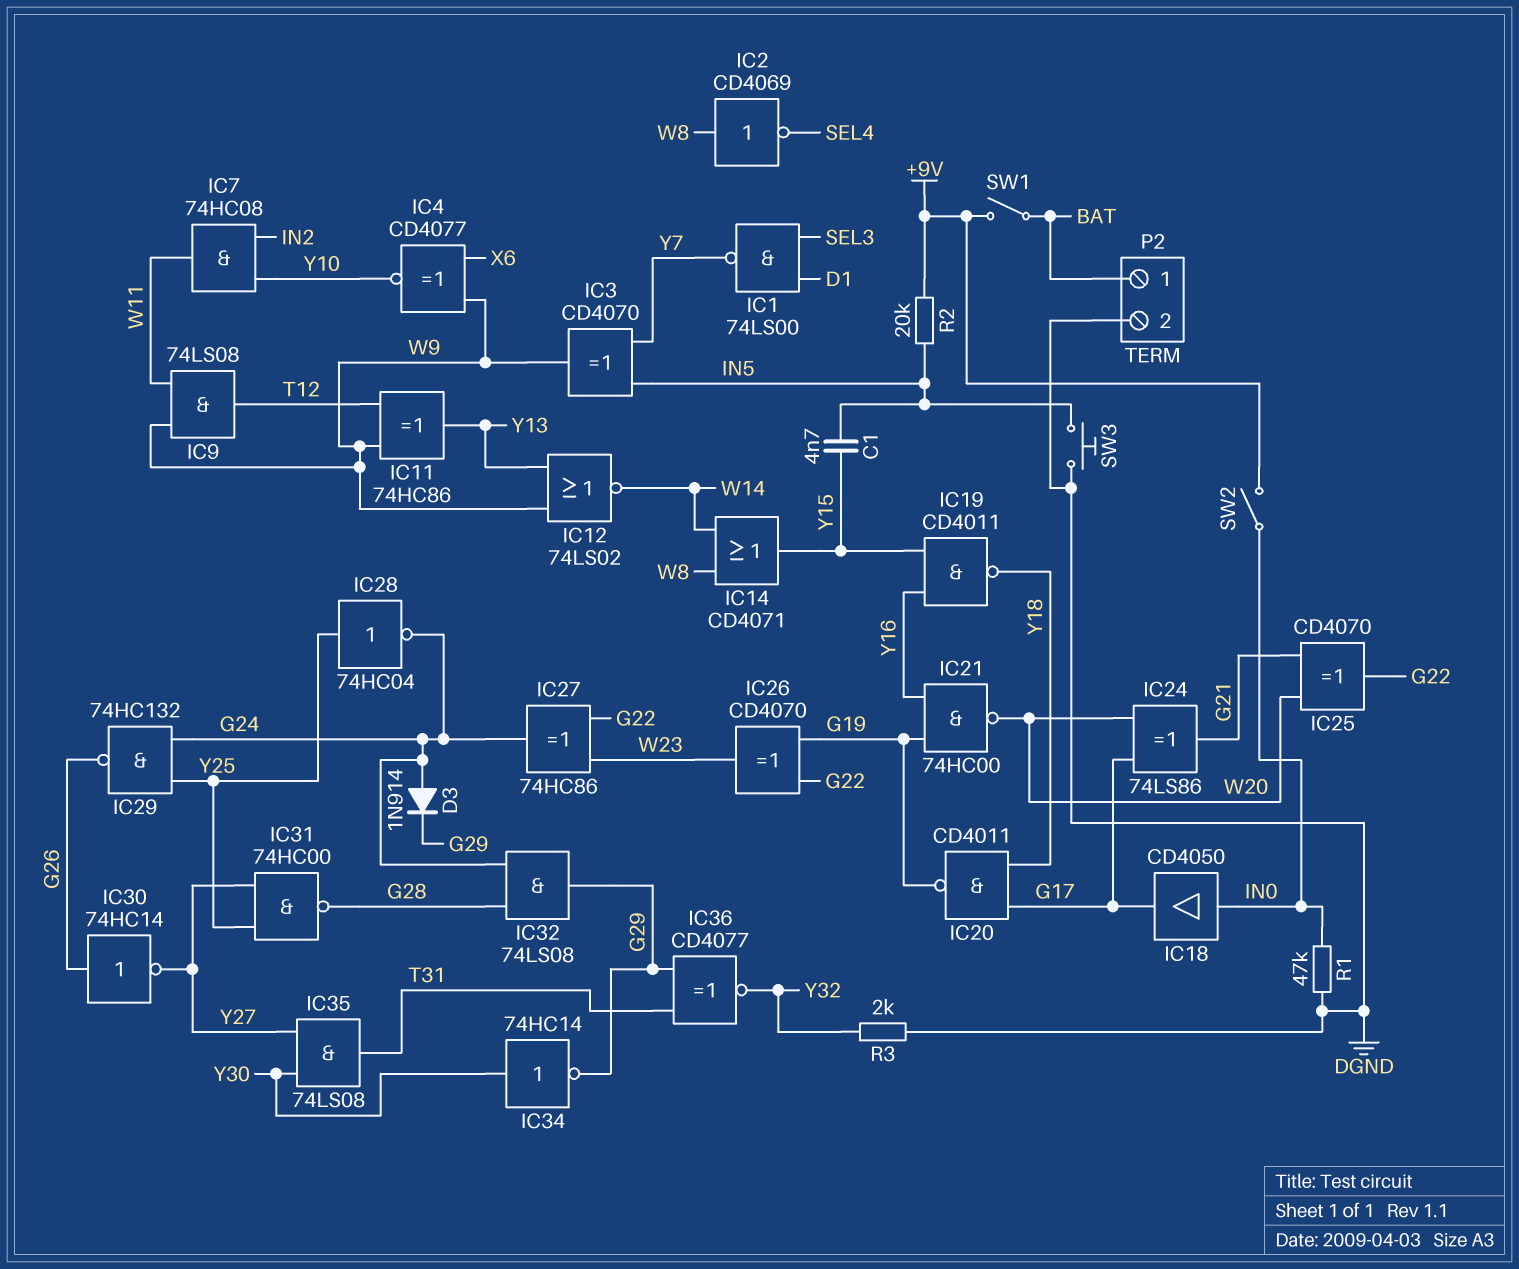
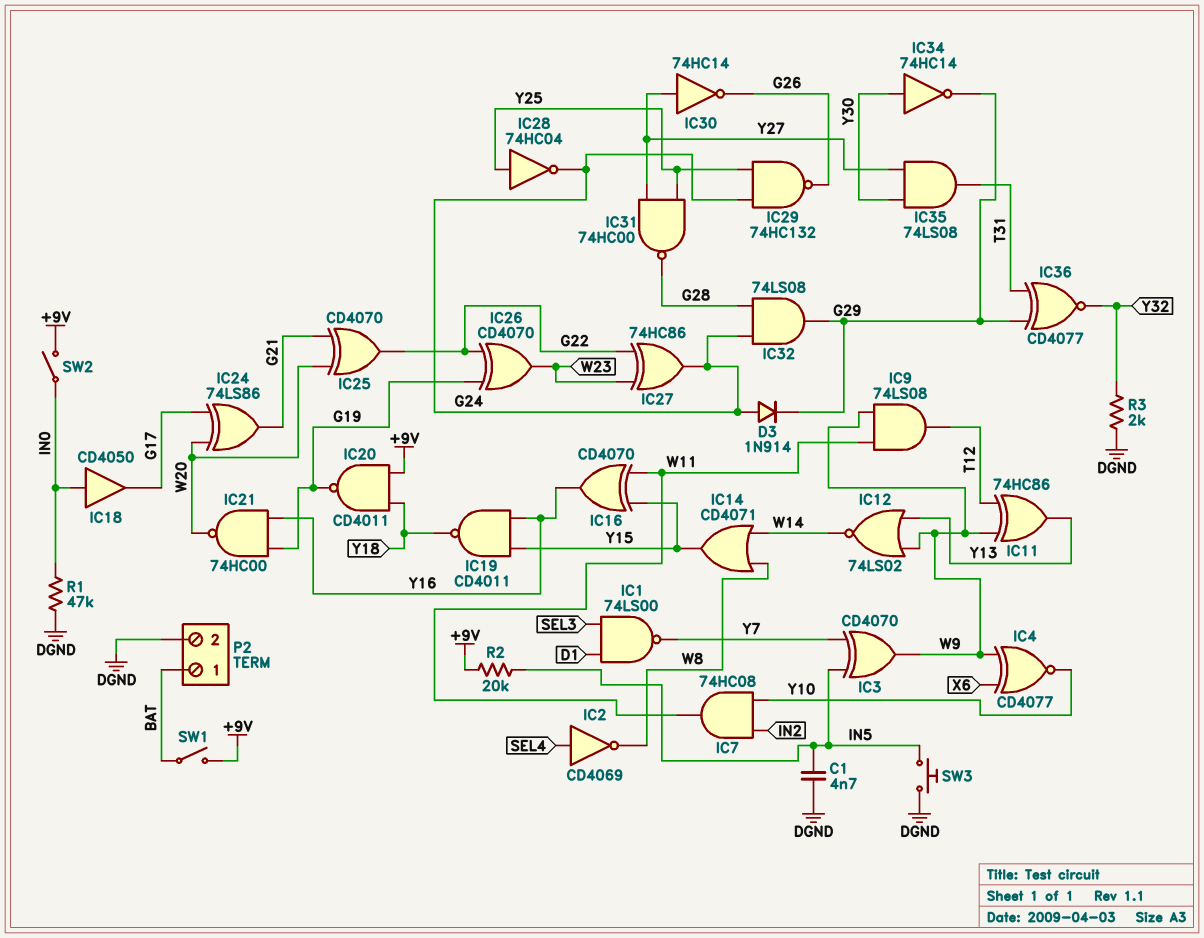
C1: 4.7nF (IN5, Y15) -> 4.7nF (DGND, IN5)
IC2: NOT CD4069 (in W8, out SEL4) -> NOT CD4069 (in SEL4, out W8)
IC16: none -> XOR CD4070 (in W11, in Y15, out Y16)
IC20: NAND CD4011 (in G17, in Y18, out G19) -> NAND CD4011 (in +9V, in Y18, out G19)
IC30: NOT 74HC14 (in G26, out Y27) -> NOT 74HC14 (in Y27, out G26)

